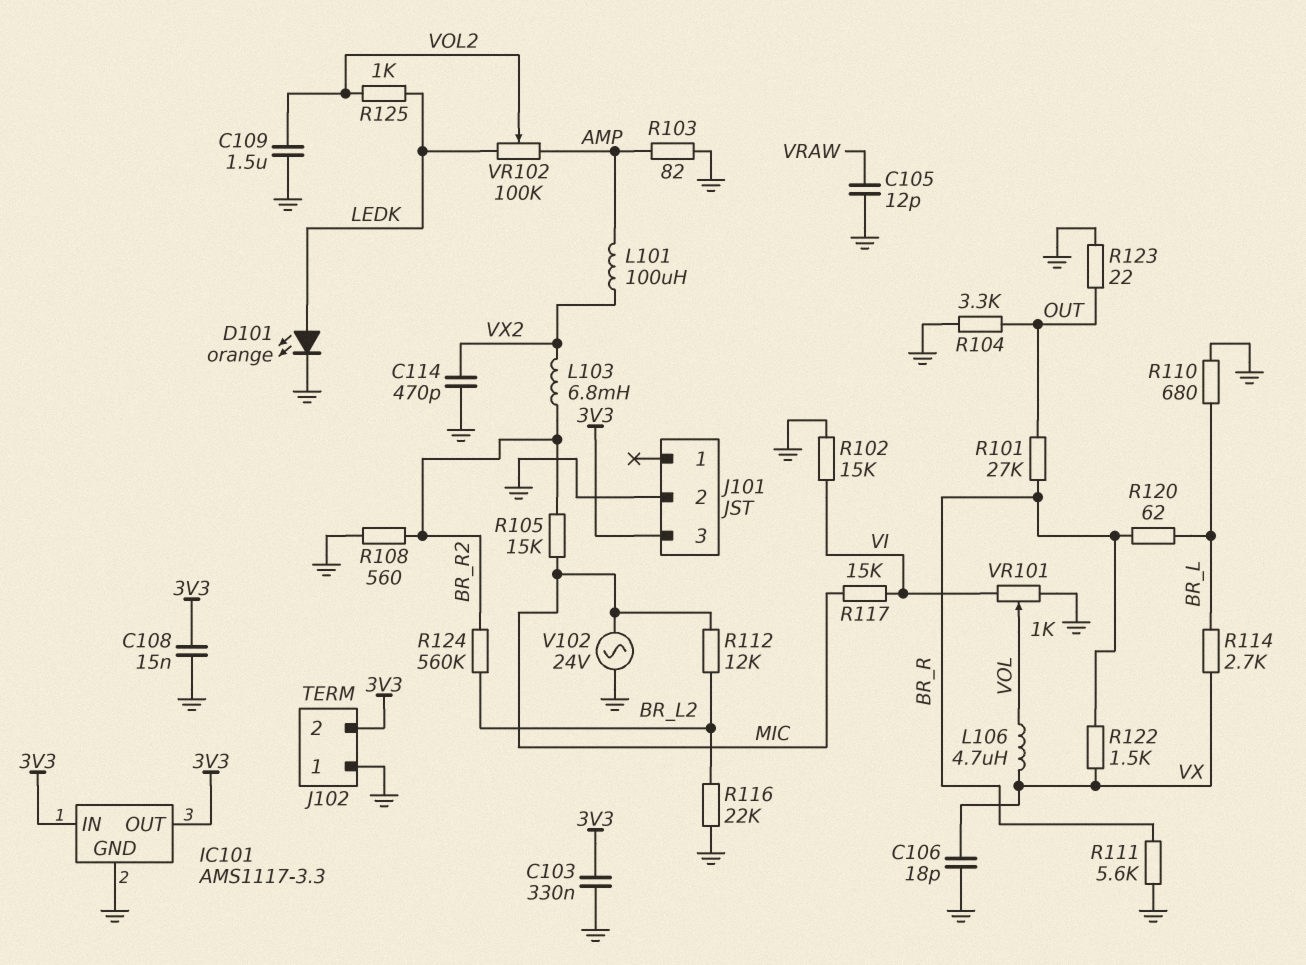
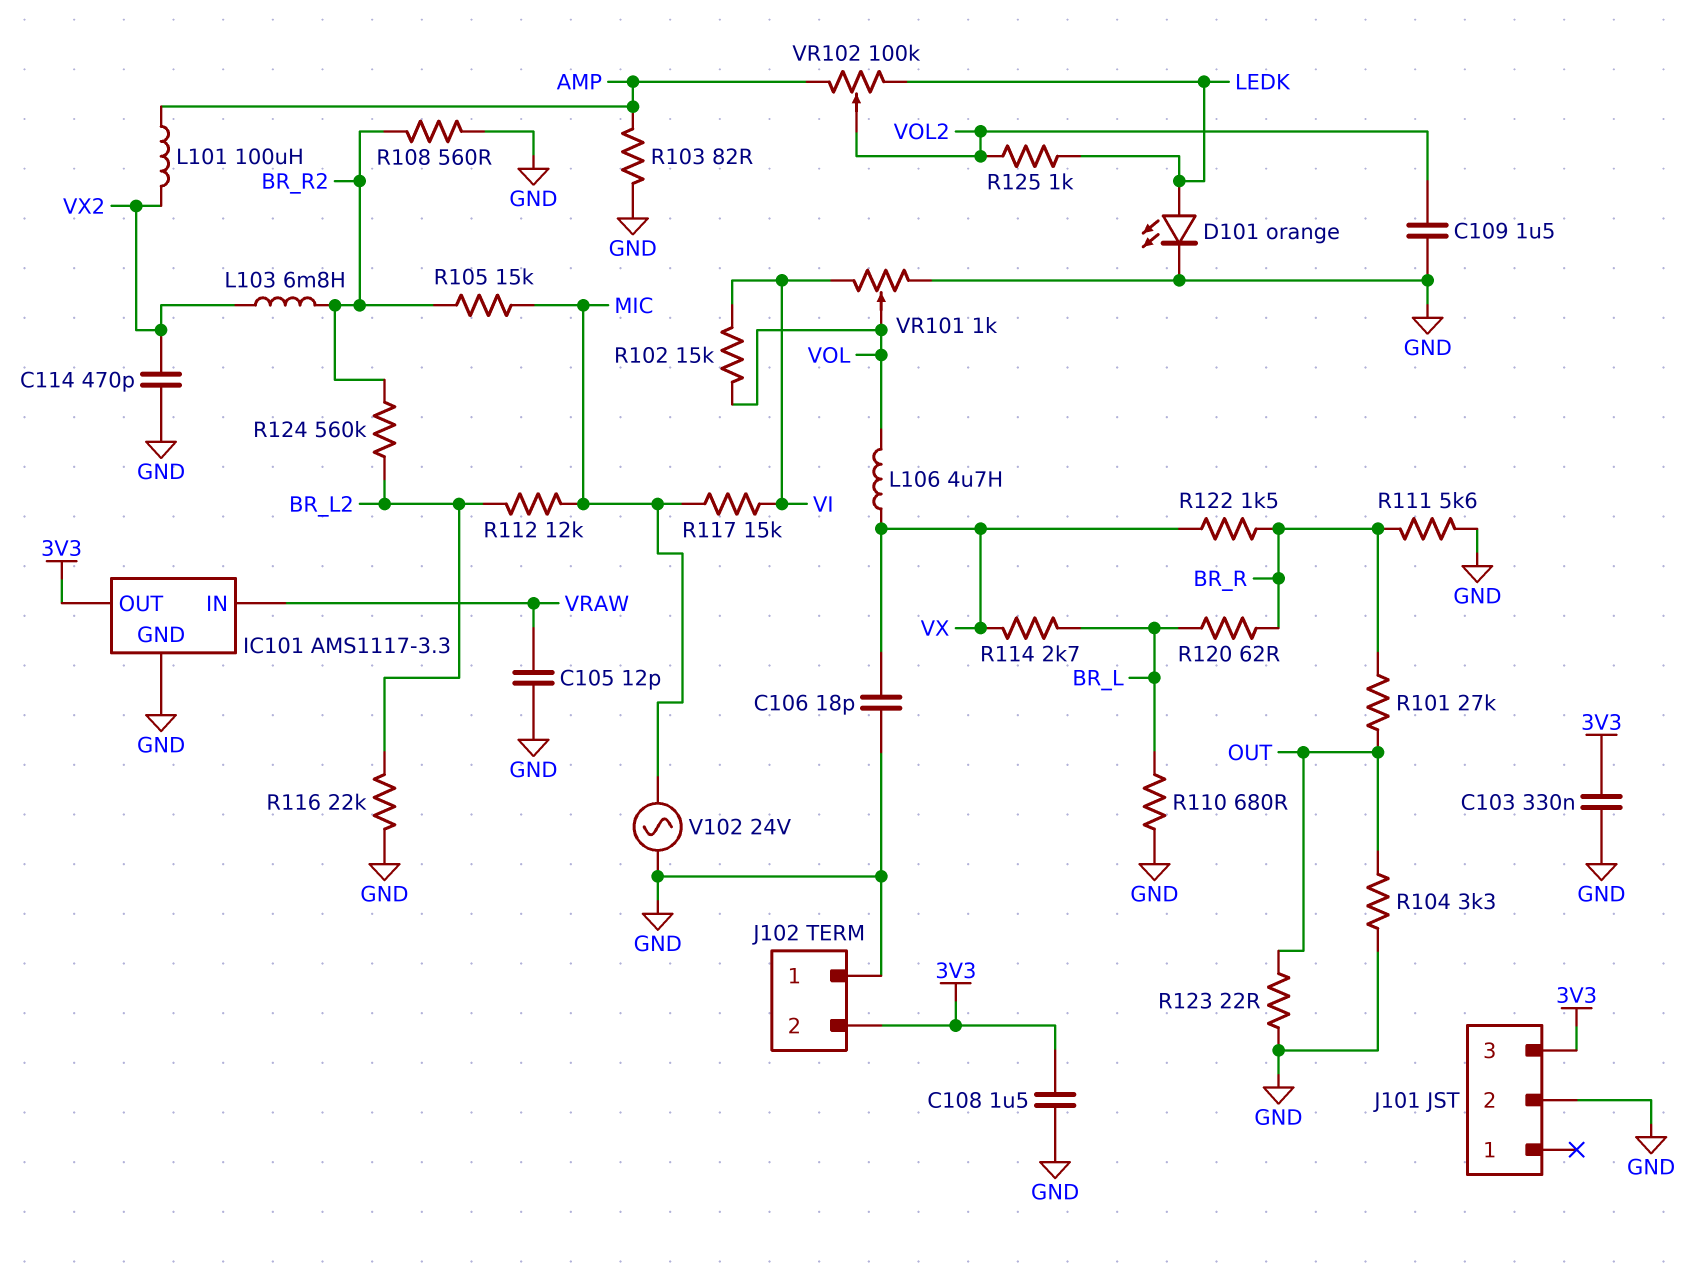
C108: 15nF (3V3, GND) -> 1.5uF (3V3, GND)
IC101 pin IN: 3V3 -> VRAW
R102: 15k (GND, VI) -> 15k (VI, VOL)

